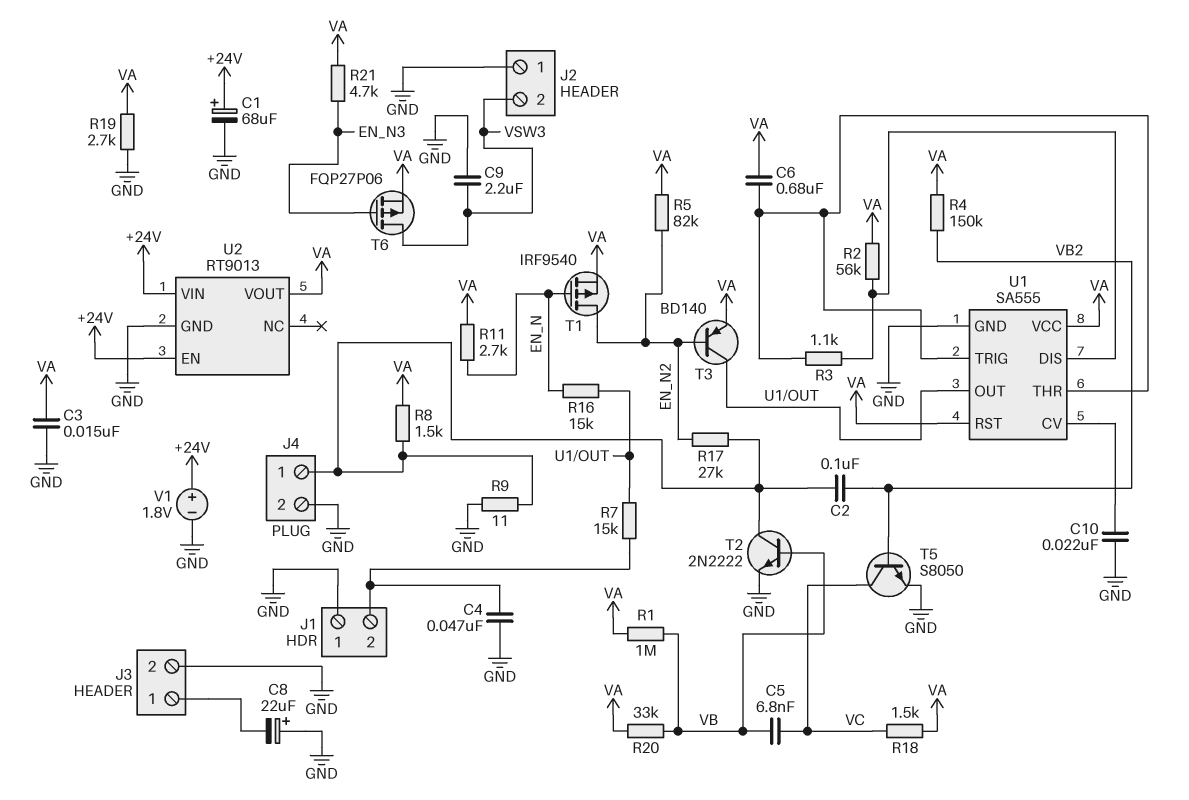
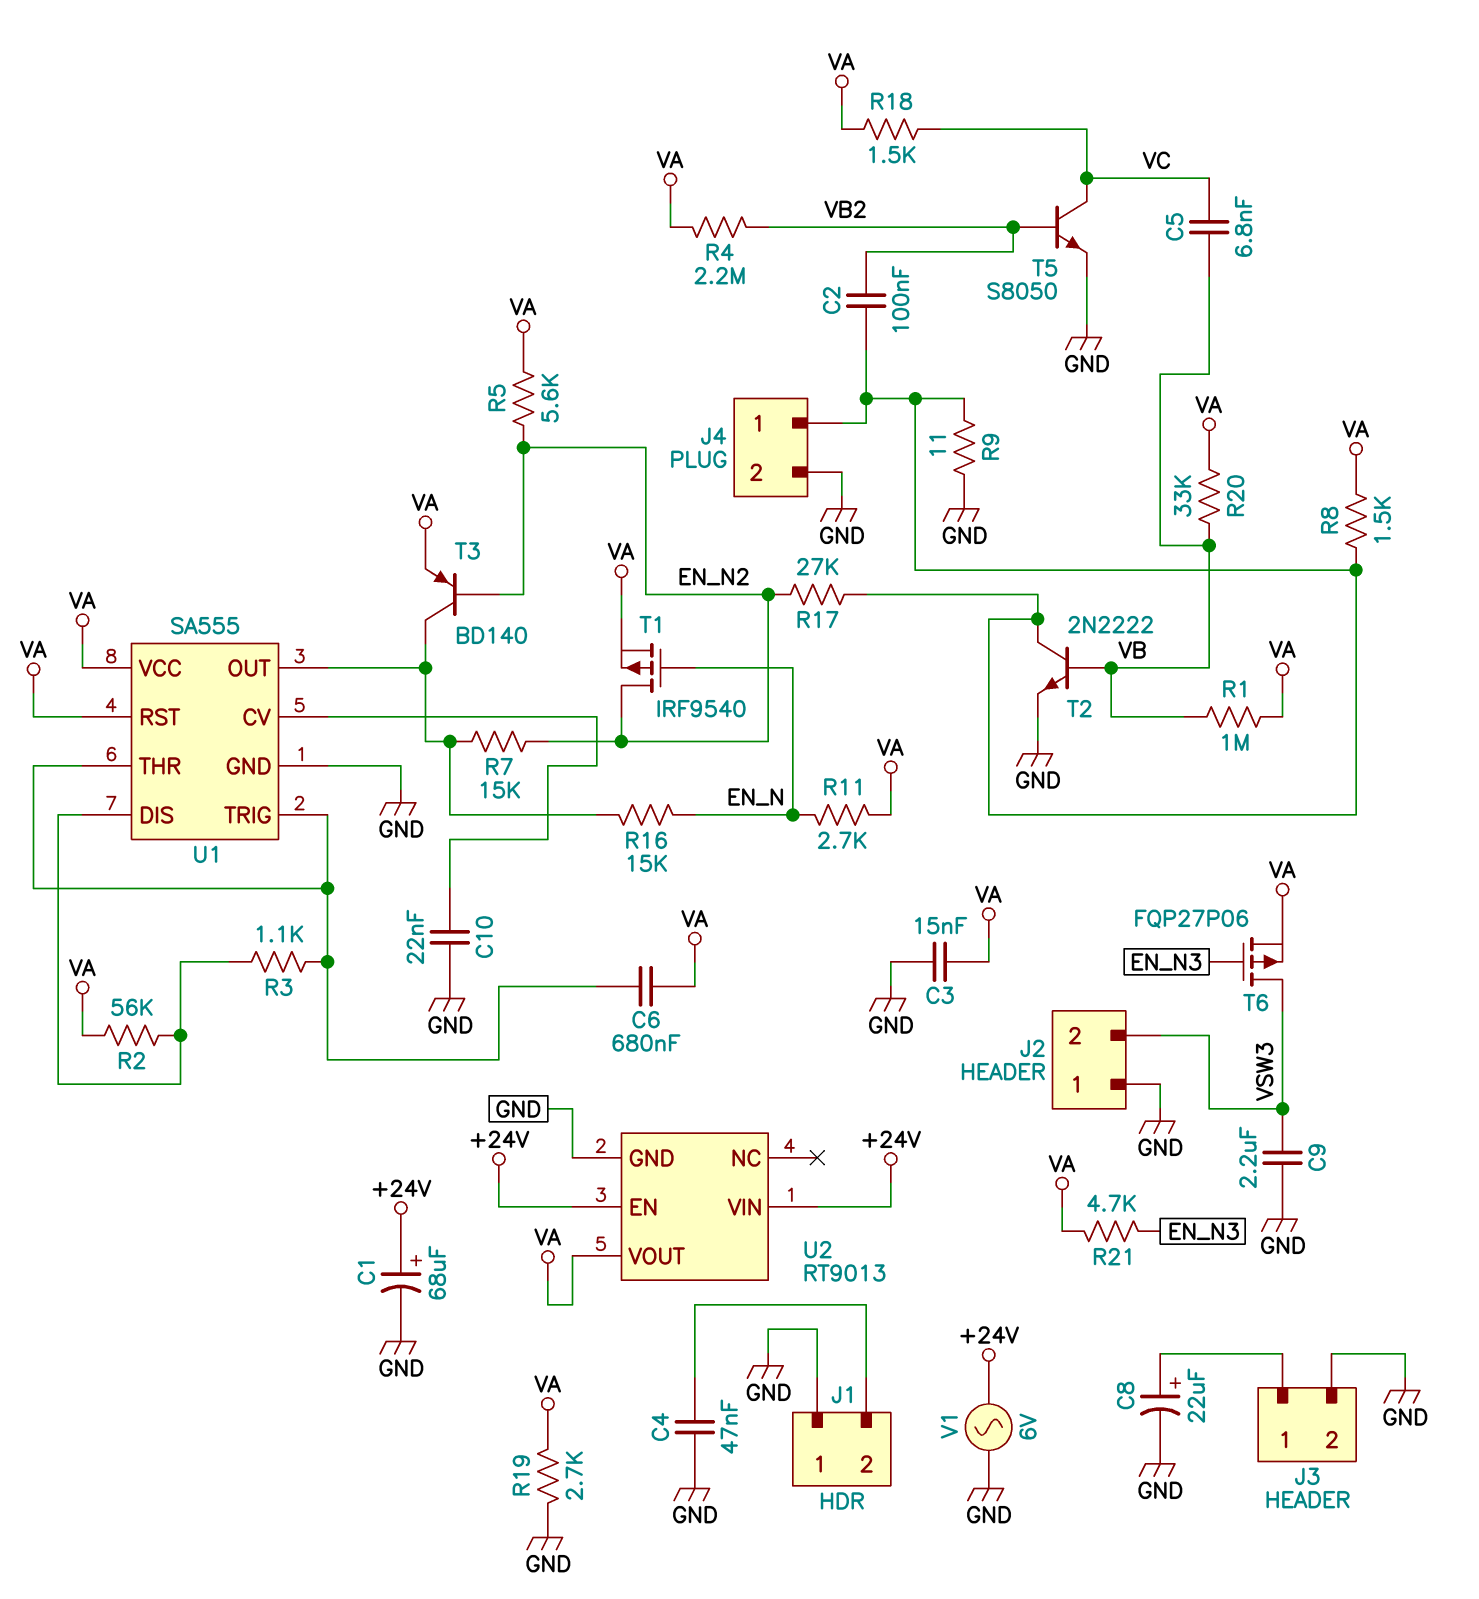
C8: 22uF (plus GND, minus J3/1) -> 22uF (plus J3/1, minus GND)
R4: 150k (VA, VB2) -> 2.2M (VA, VB2)
R5: 82k (EN_N2, VA) -> 5.6k (EN_N2, VA)
R7: 15k (J1/2, U1/OUT) -> 15k (EN_N2, U1/OUT)
V1: 1.8V (plus +24V, minus GND) -> AC 6V (+24V, GND)

